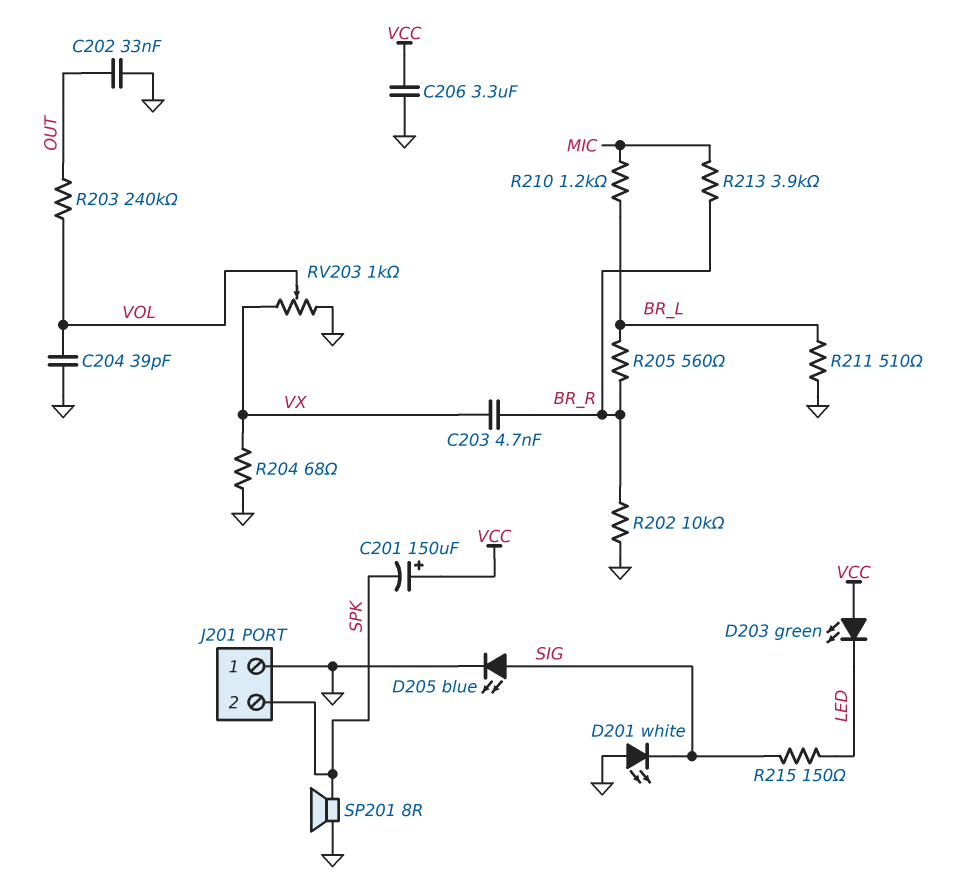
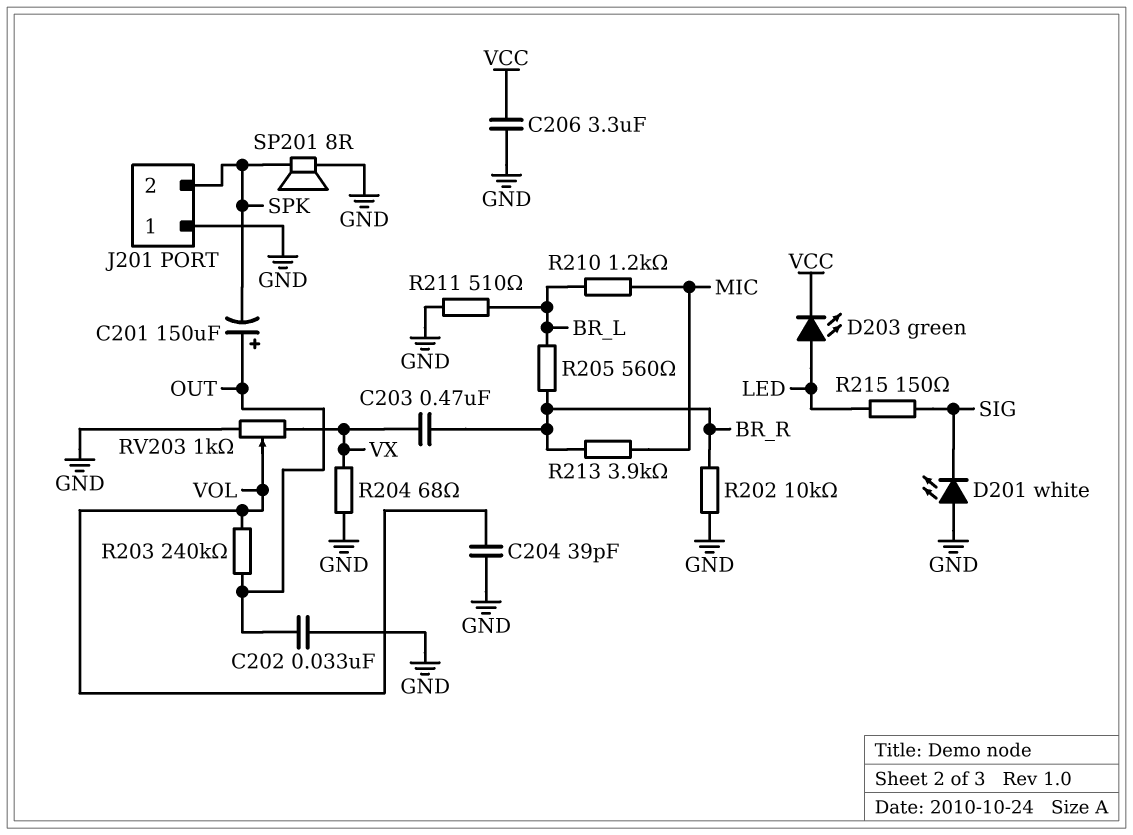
C201: 150uF (plus VCC, minus SPK) -> 150uF (plus OUT, minus SPK)
C203: 4.7nF (BR_R, VX) -> 470nF (BR_R, VX)
D203: LED green (A VCC, K LED) -> LED green (A LED, K VCC)
D205: LED blue (A SIG, K GND) -> none

